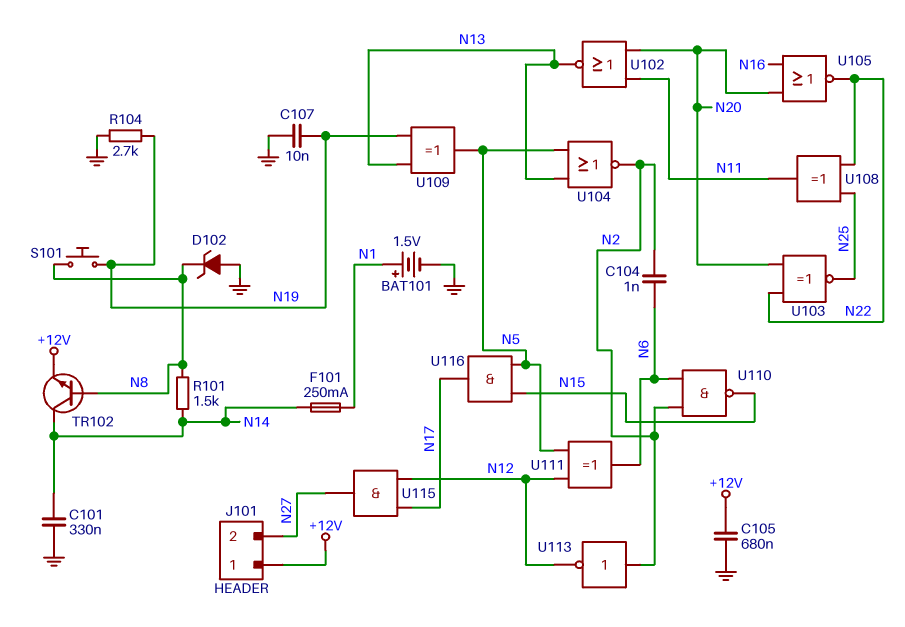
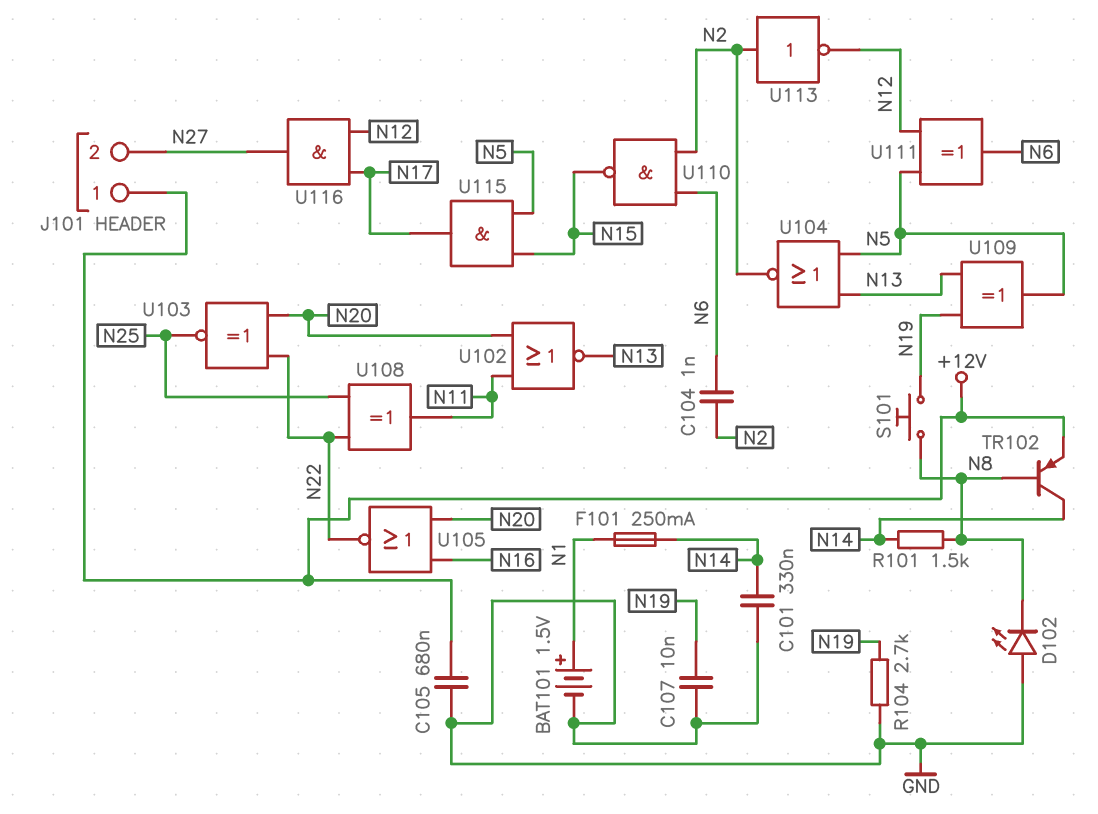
D102: zener (A GND, K N8) -> LED (A GND, K N8)
TR102: NPN (B N8, C N14, E +12V) -> PNP (B N8, C N14, E +12V)
U115: AND (in N12, in N17, out N27) -> AND (in N5, in N15, out N17)
U116: AND (in N5, in N15, out N17) -> AND (in N12, in N17, out N27)

